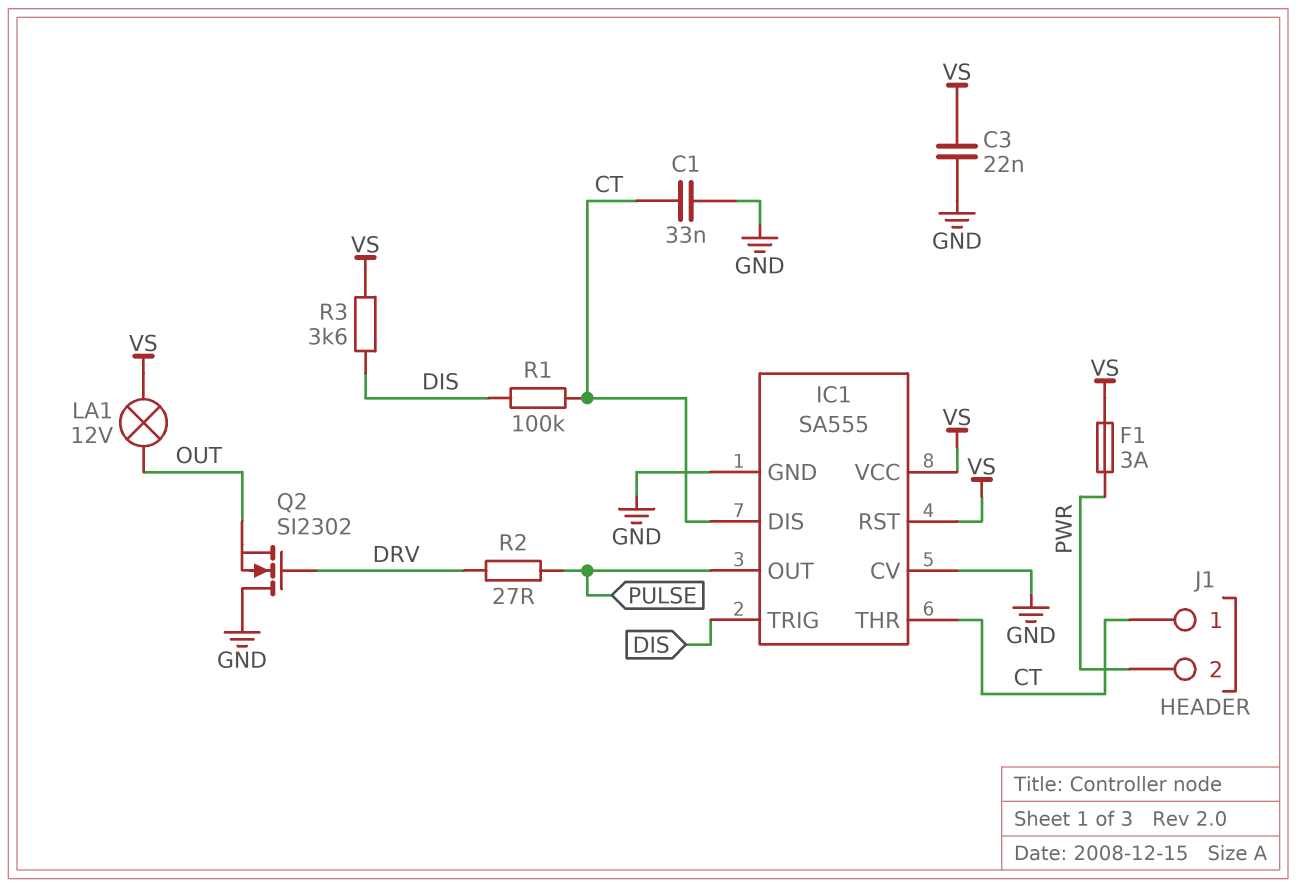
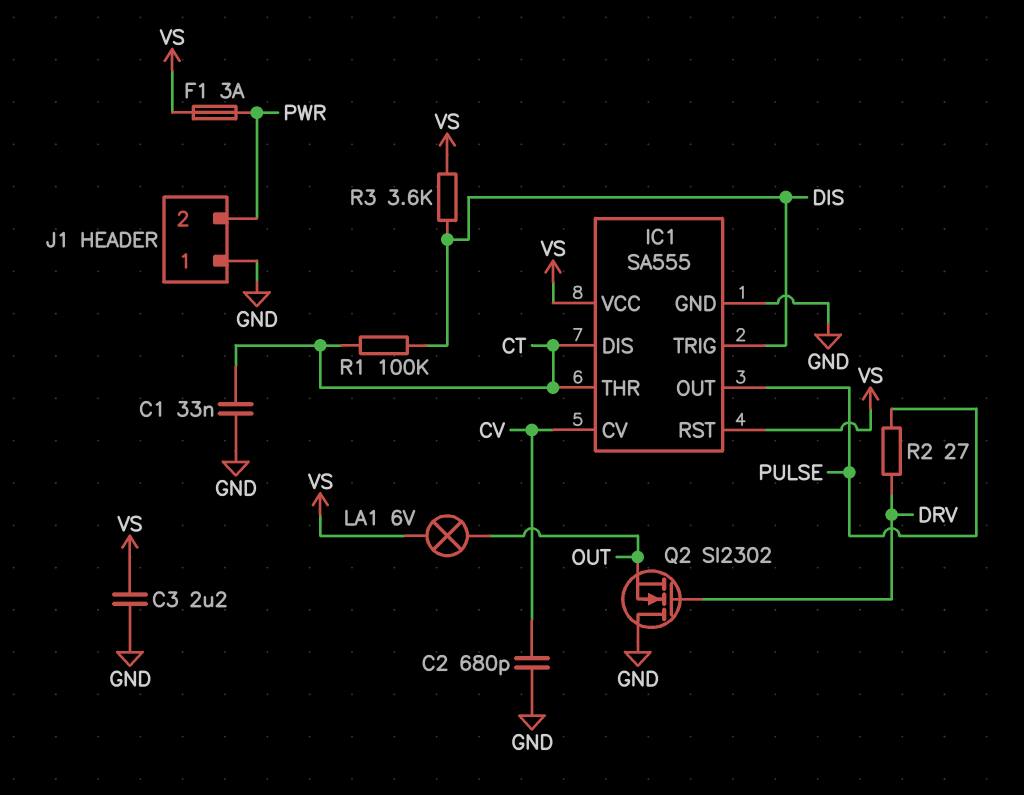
C2: none -> 680pF (CV, GND)
C3: 22nF (GND, VS) -> 2.2uF (GND, VS)
IC1 pin CV: GND -> CV
J1 pin 1: CT -> GND
LA1: lamp 12V (OUT, VS) -> lamp 6V (OUT, VS)

